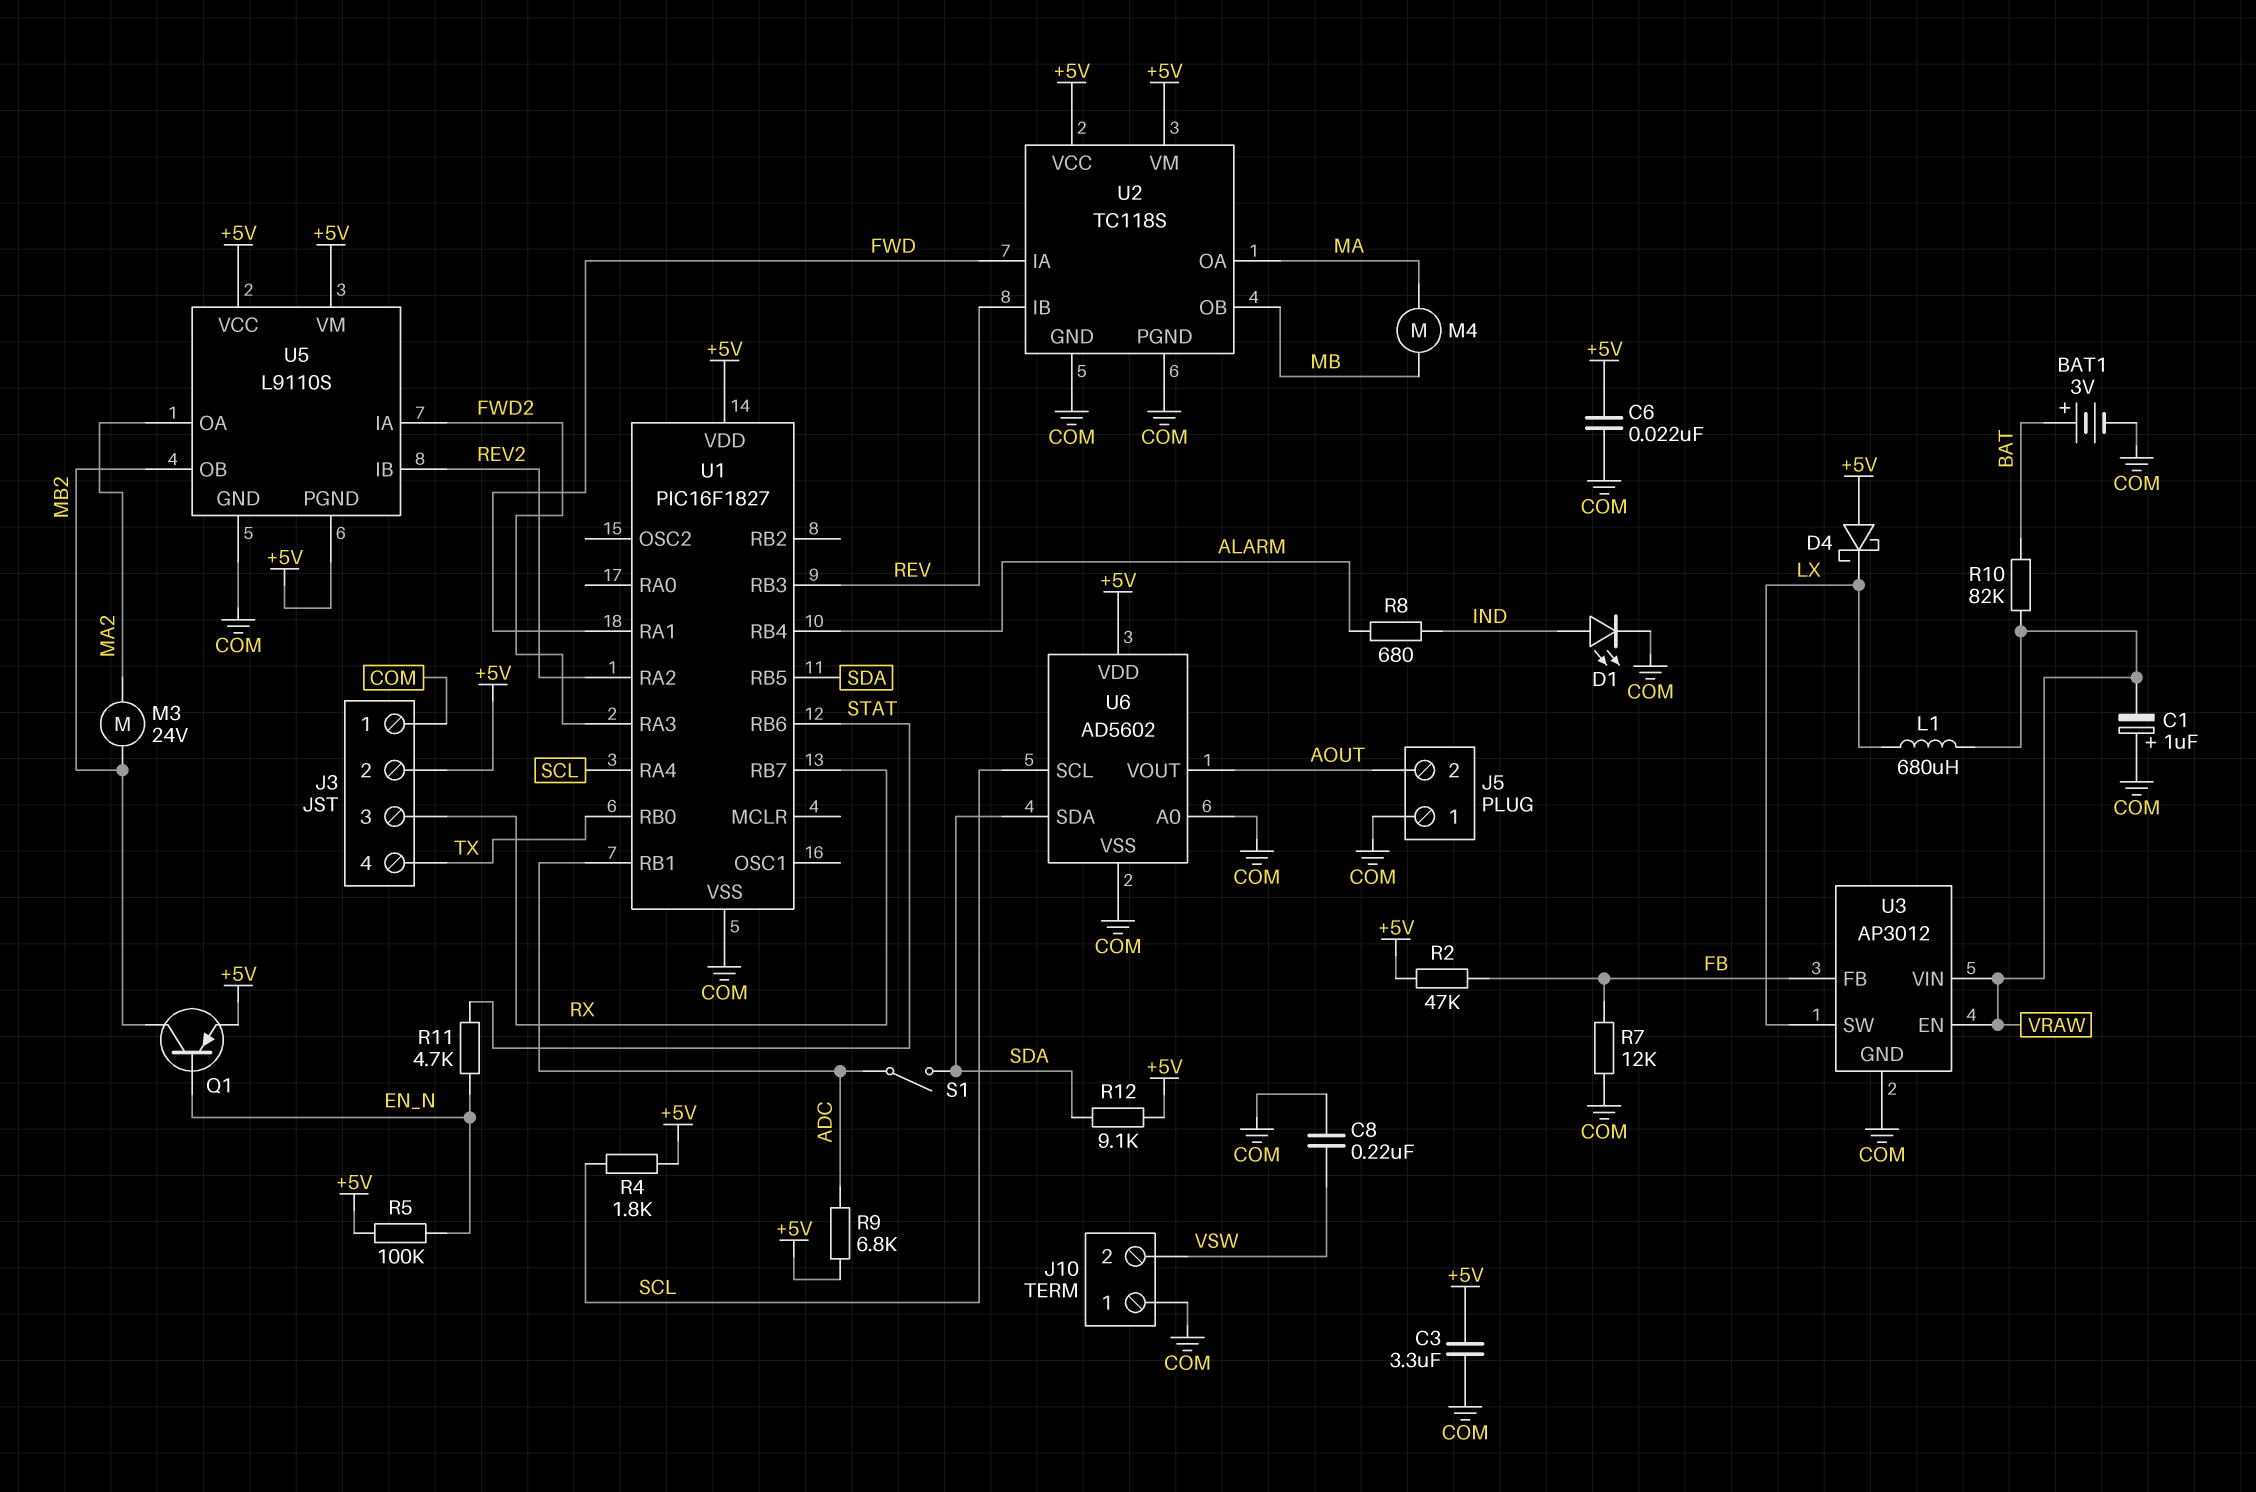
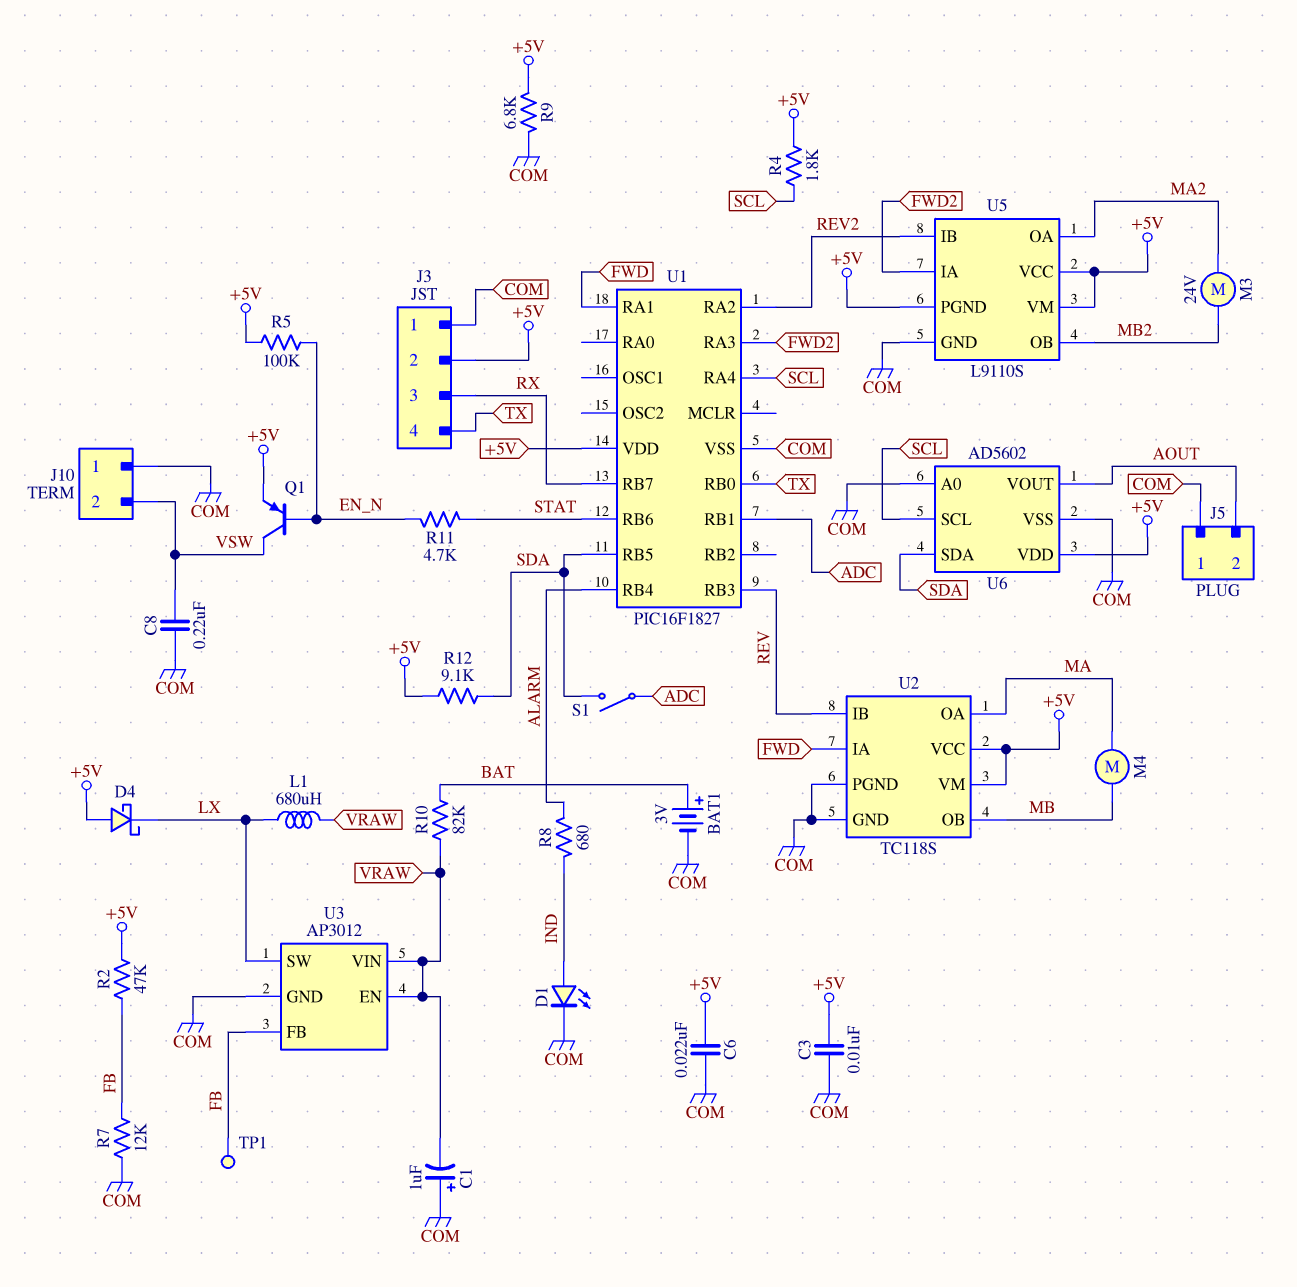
C3: 3.3uF (+5V, COM) -> 10nF (+5V, COM)
Q1: PNP (B EN_N, C MB2, E +5V) -> PNP (B EN_N, C VSW, E +5V)
R9: 6.8k (+5V, ADC) -> 6.8k (+5V, COM)
TP1: none -> test point (FB)

